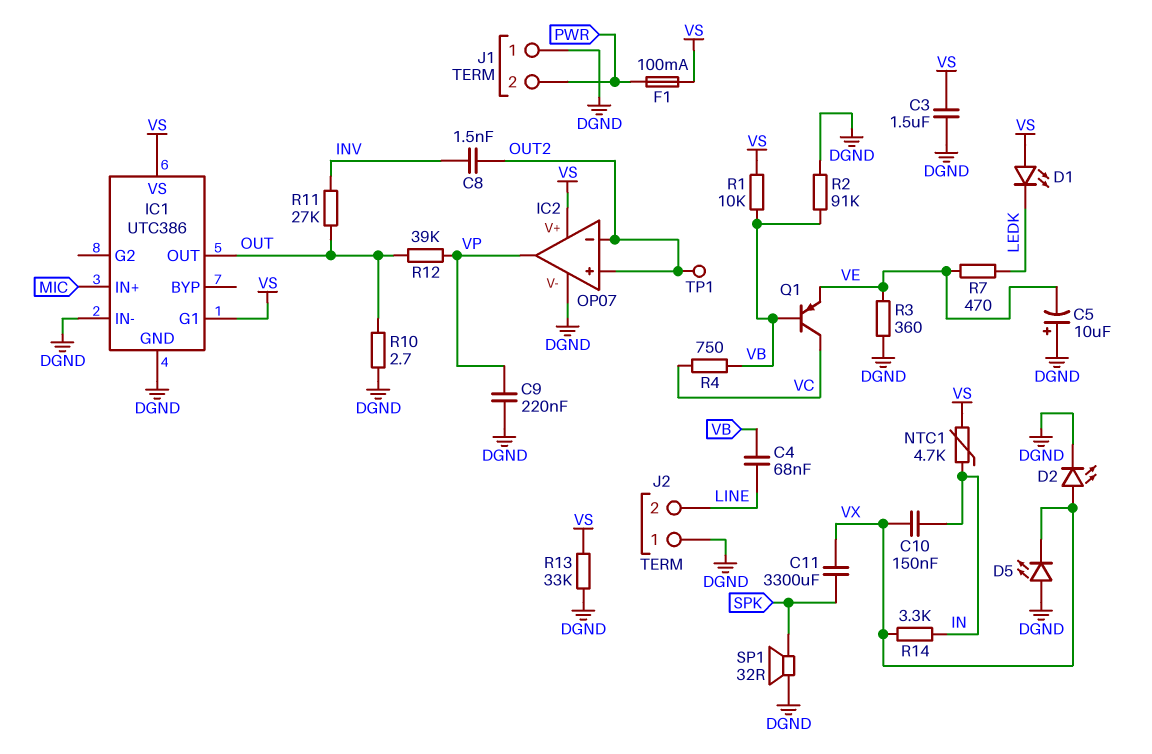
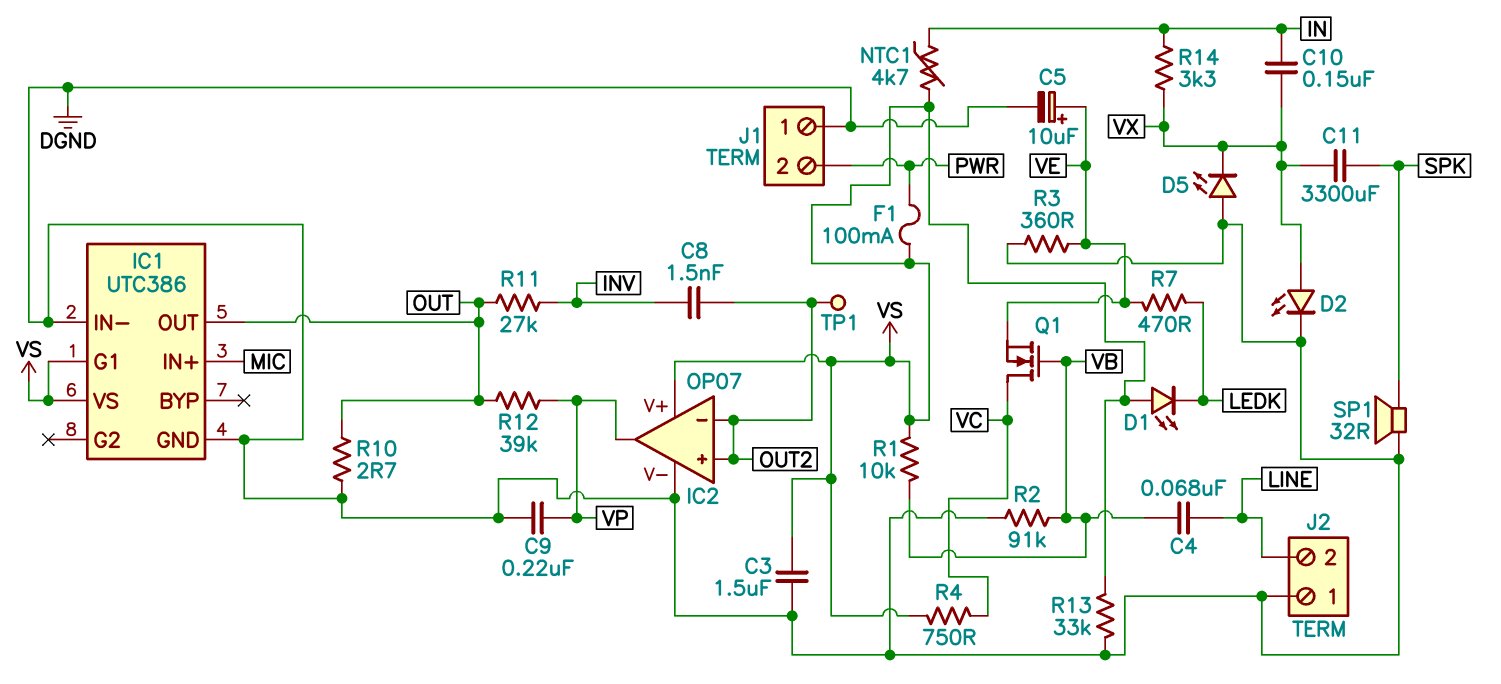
C5: 10uF (plus DGND, minus VE) -> 10uF (plus VE, minus DGND)
Q1: PNP (B VB, C VC, E VE) -> NMOS (G VB, D VC, S VE)
R4: 750 (VB, VC) -> 750 (VC, VS)

